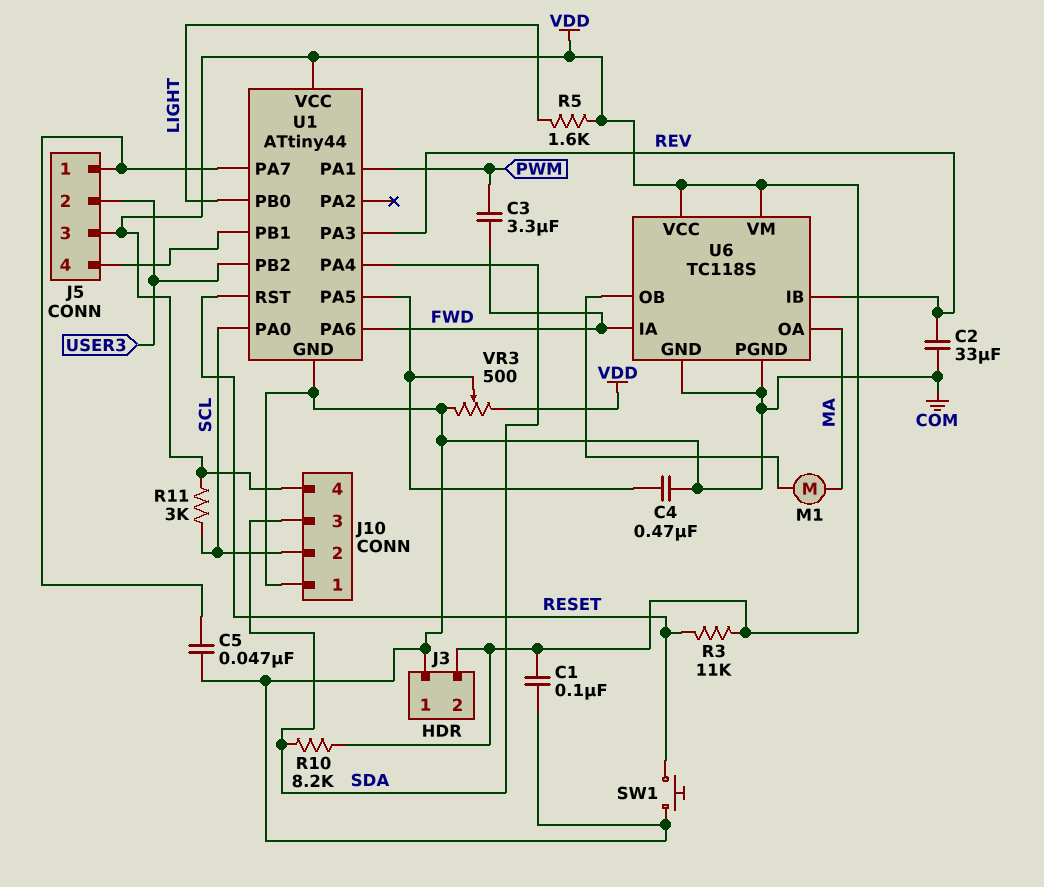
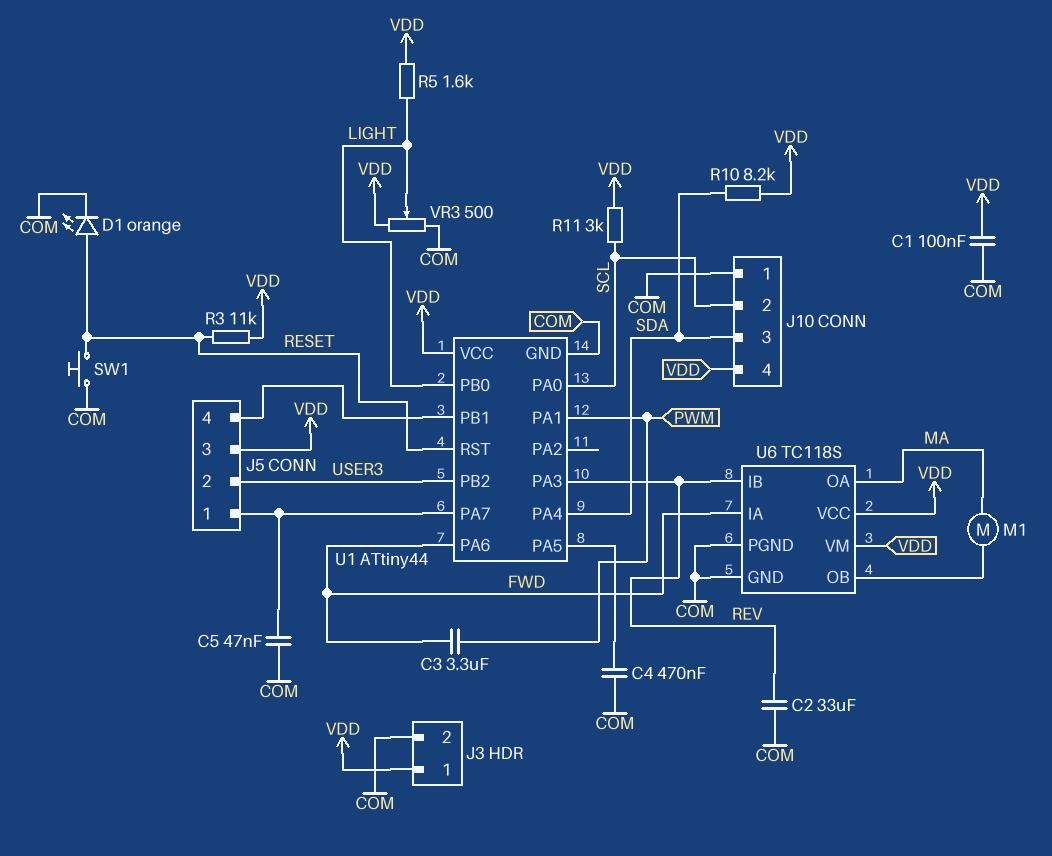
D1: none -> LED orange (A RESET, K COM)
J3 pin 1: COM -> VDD
J3 pin 2: VDD -> COM
VR3: 500 (COM, VDD, wiper U1/PA5) -> 500 (COM, VDD, wiper LIGHT)

